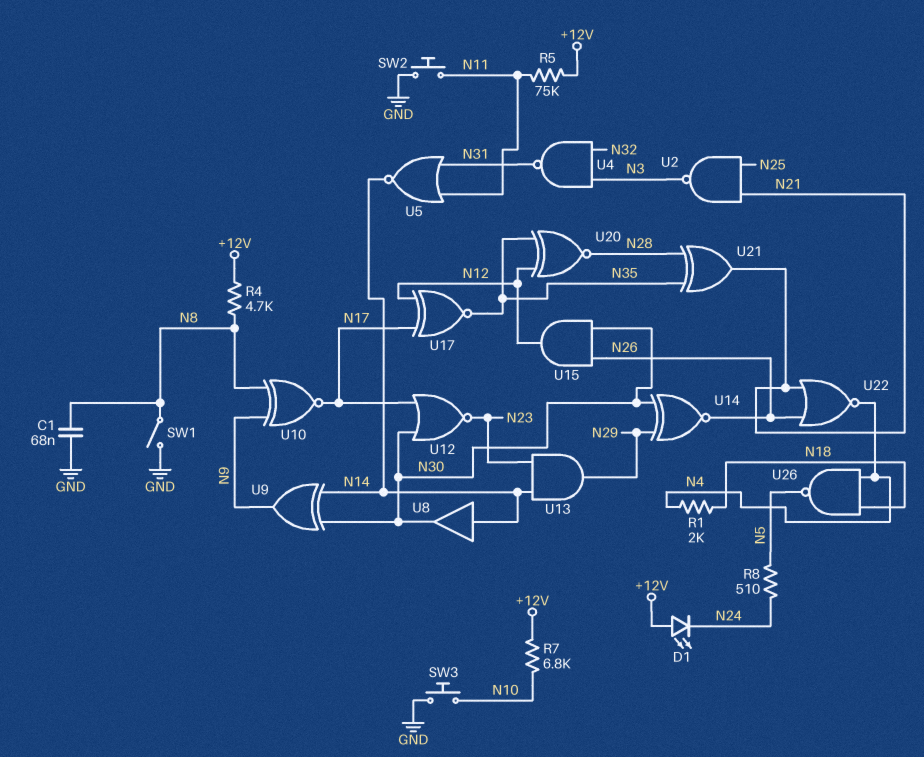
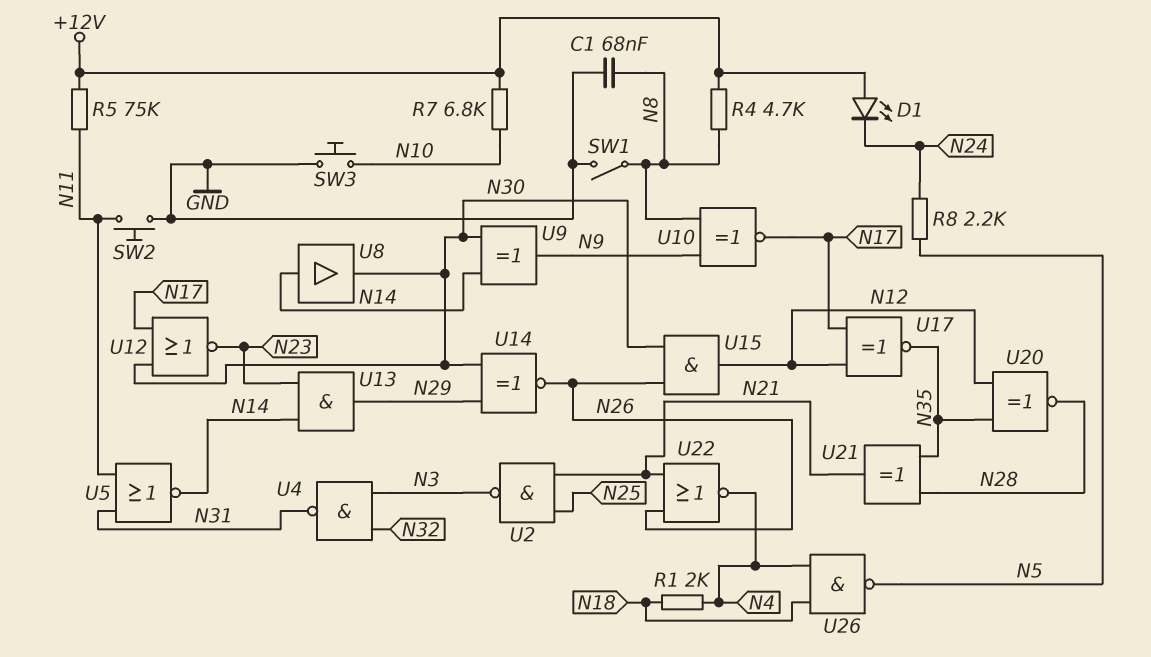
R8: 510 (N5, N24) -> 2.2k (N5, N24)

